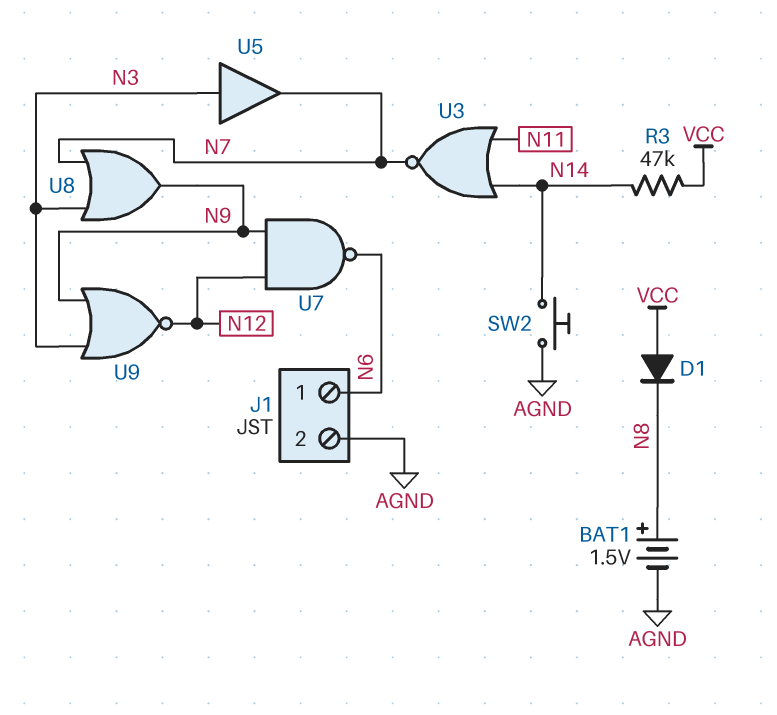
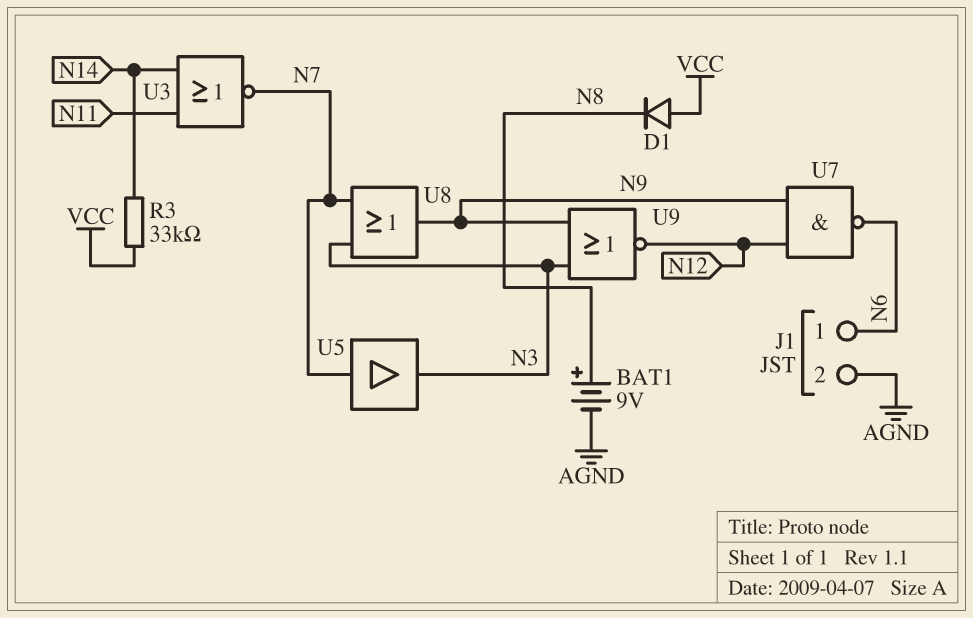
BAT1: 1.5V (plus N8, minus AGND) -> 9V (plus N8, minus AGND)
R3: 47k (N14, VCC) -> 33k (N14, VCC)
SW2: button (AGND, N14) -> none
U5: buffer (in N3, out N7) -> buffer (in N7, out N3)

